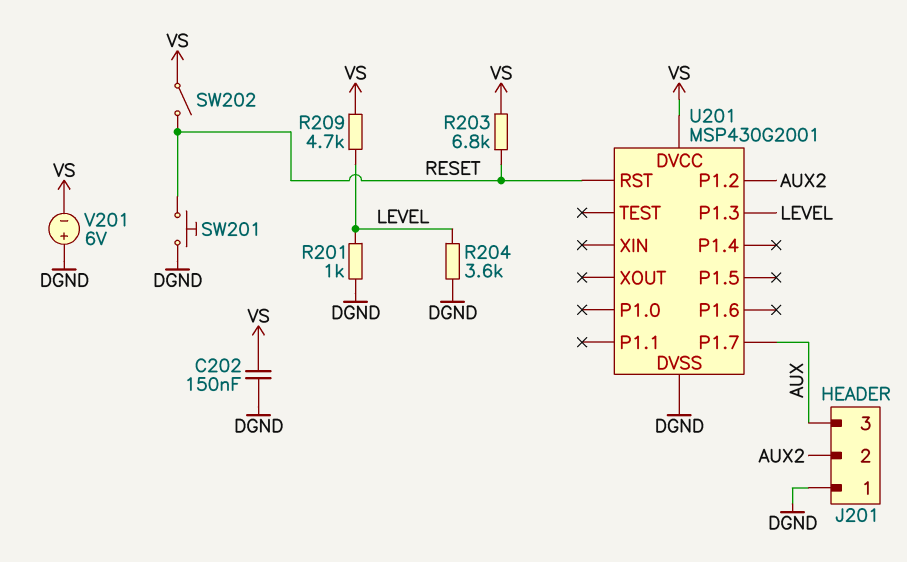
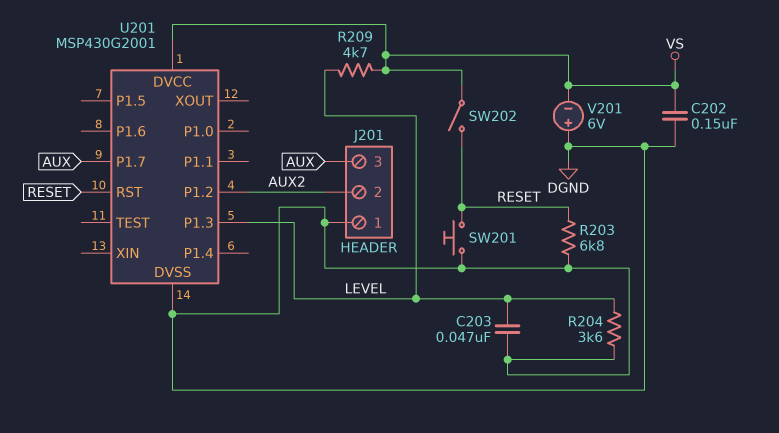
C203: none -> 47nF (DGND, LEVEL)
R201: 1k (DGND, LEVEL) -> none
R203: 6.8k (RESET, VS) -> 6.8k (DGND, RESET)

